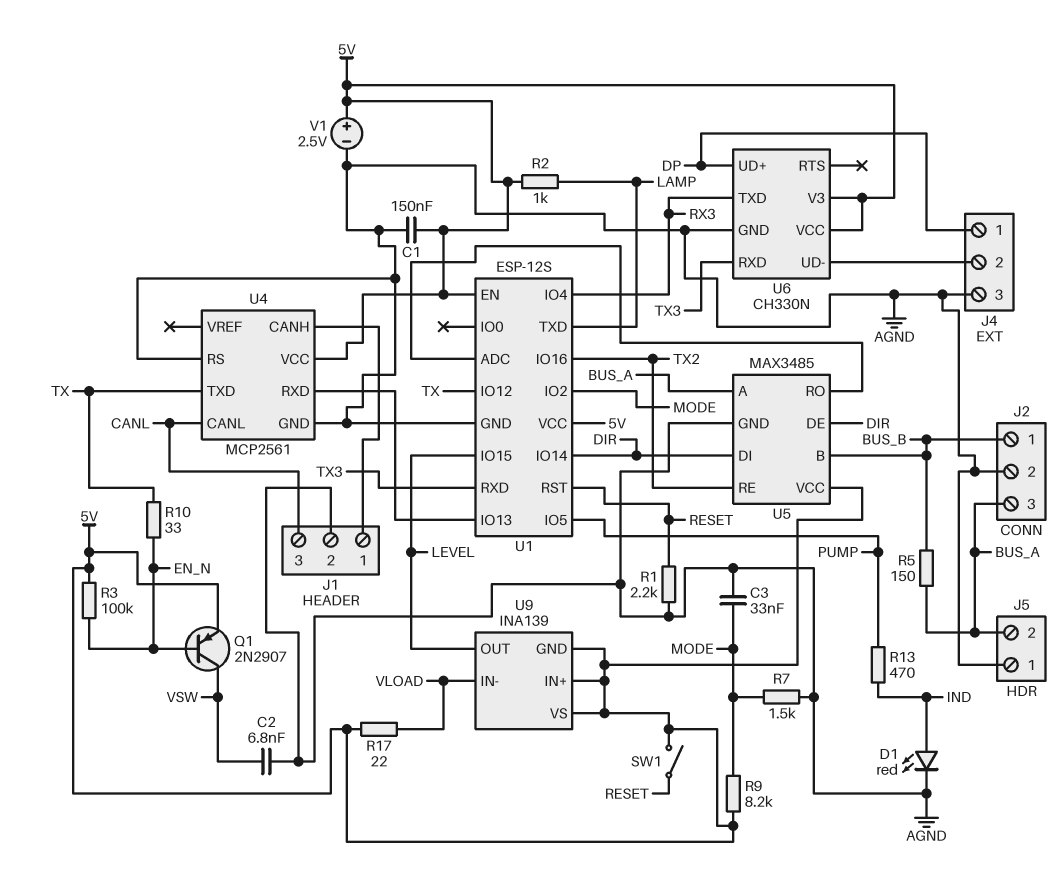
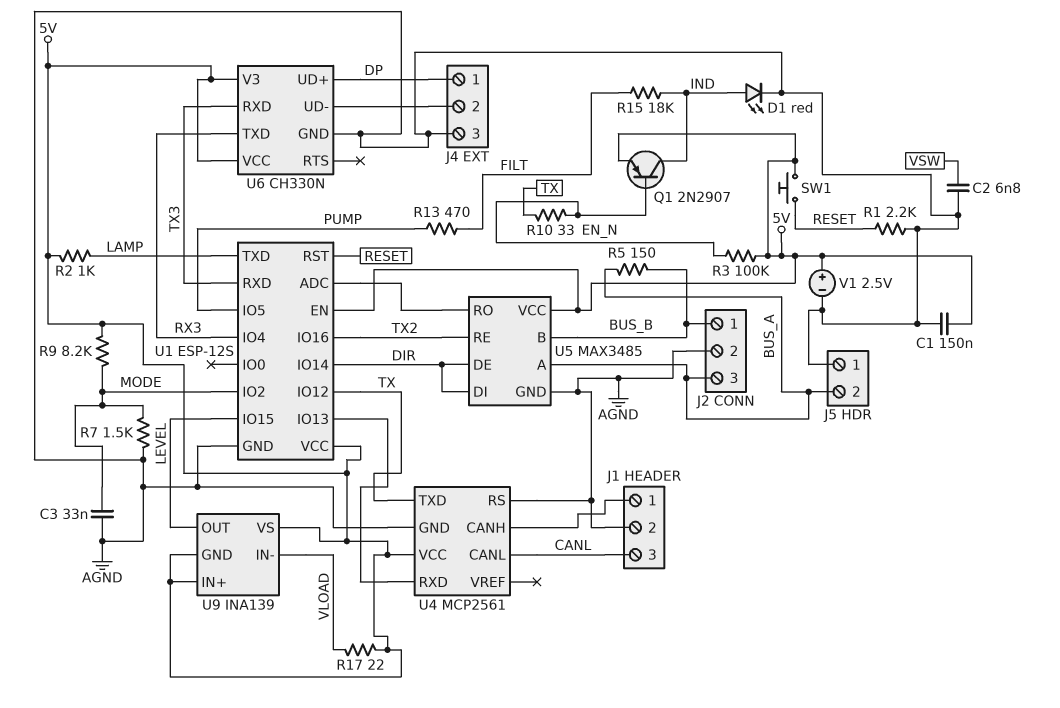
Q1: PNP 2N2907 (B EN_N, C VSW, E 5V) -> PNP 2N2907 (B EN_N, C IND, E 5V)
R13: 470 (IND, PUMP) -> 470 (FILT, PUMP)
R15: none -> 18k (FILT, IND)
SW1: switch (5V, RESET) -> button (5V, RESET)

